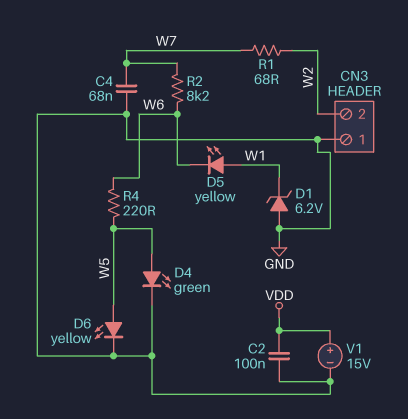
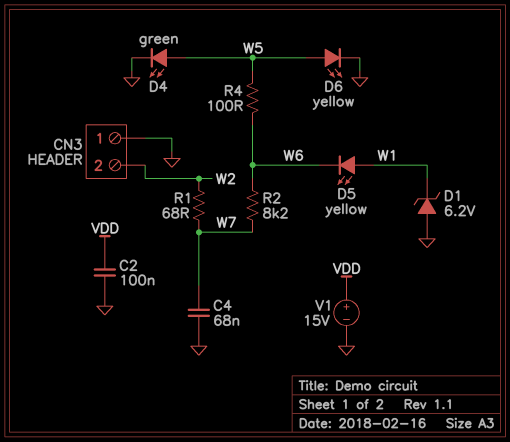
R4: 220 (W5, W6) -> 100 (W5, W6)

